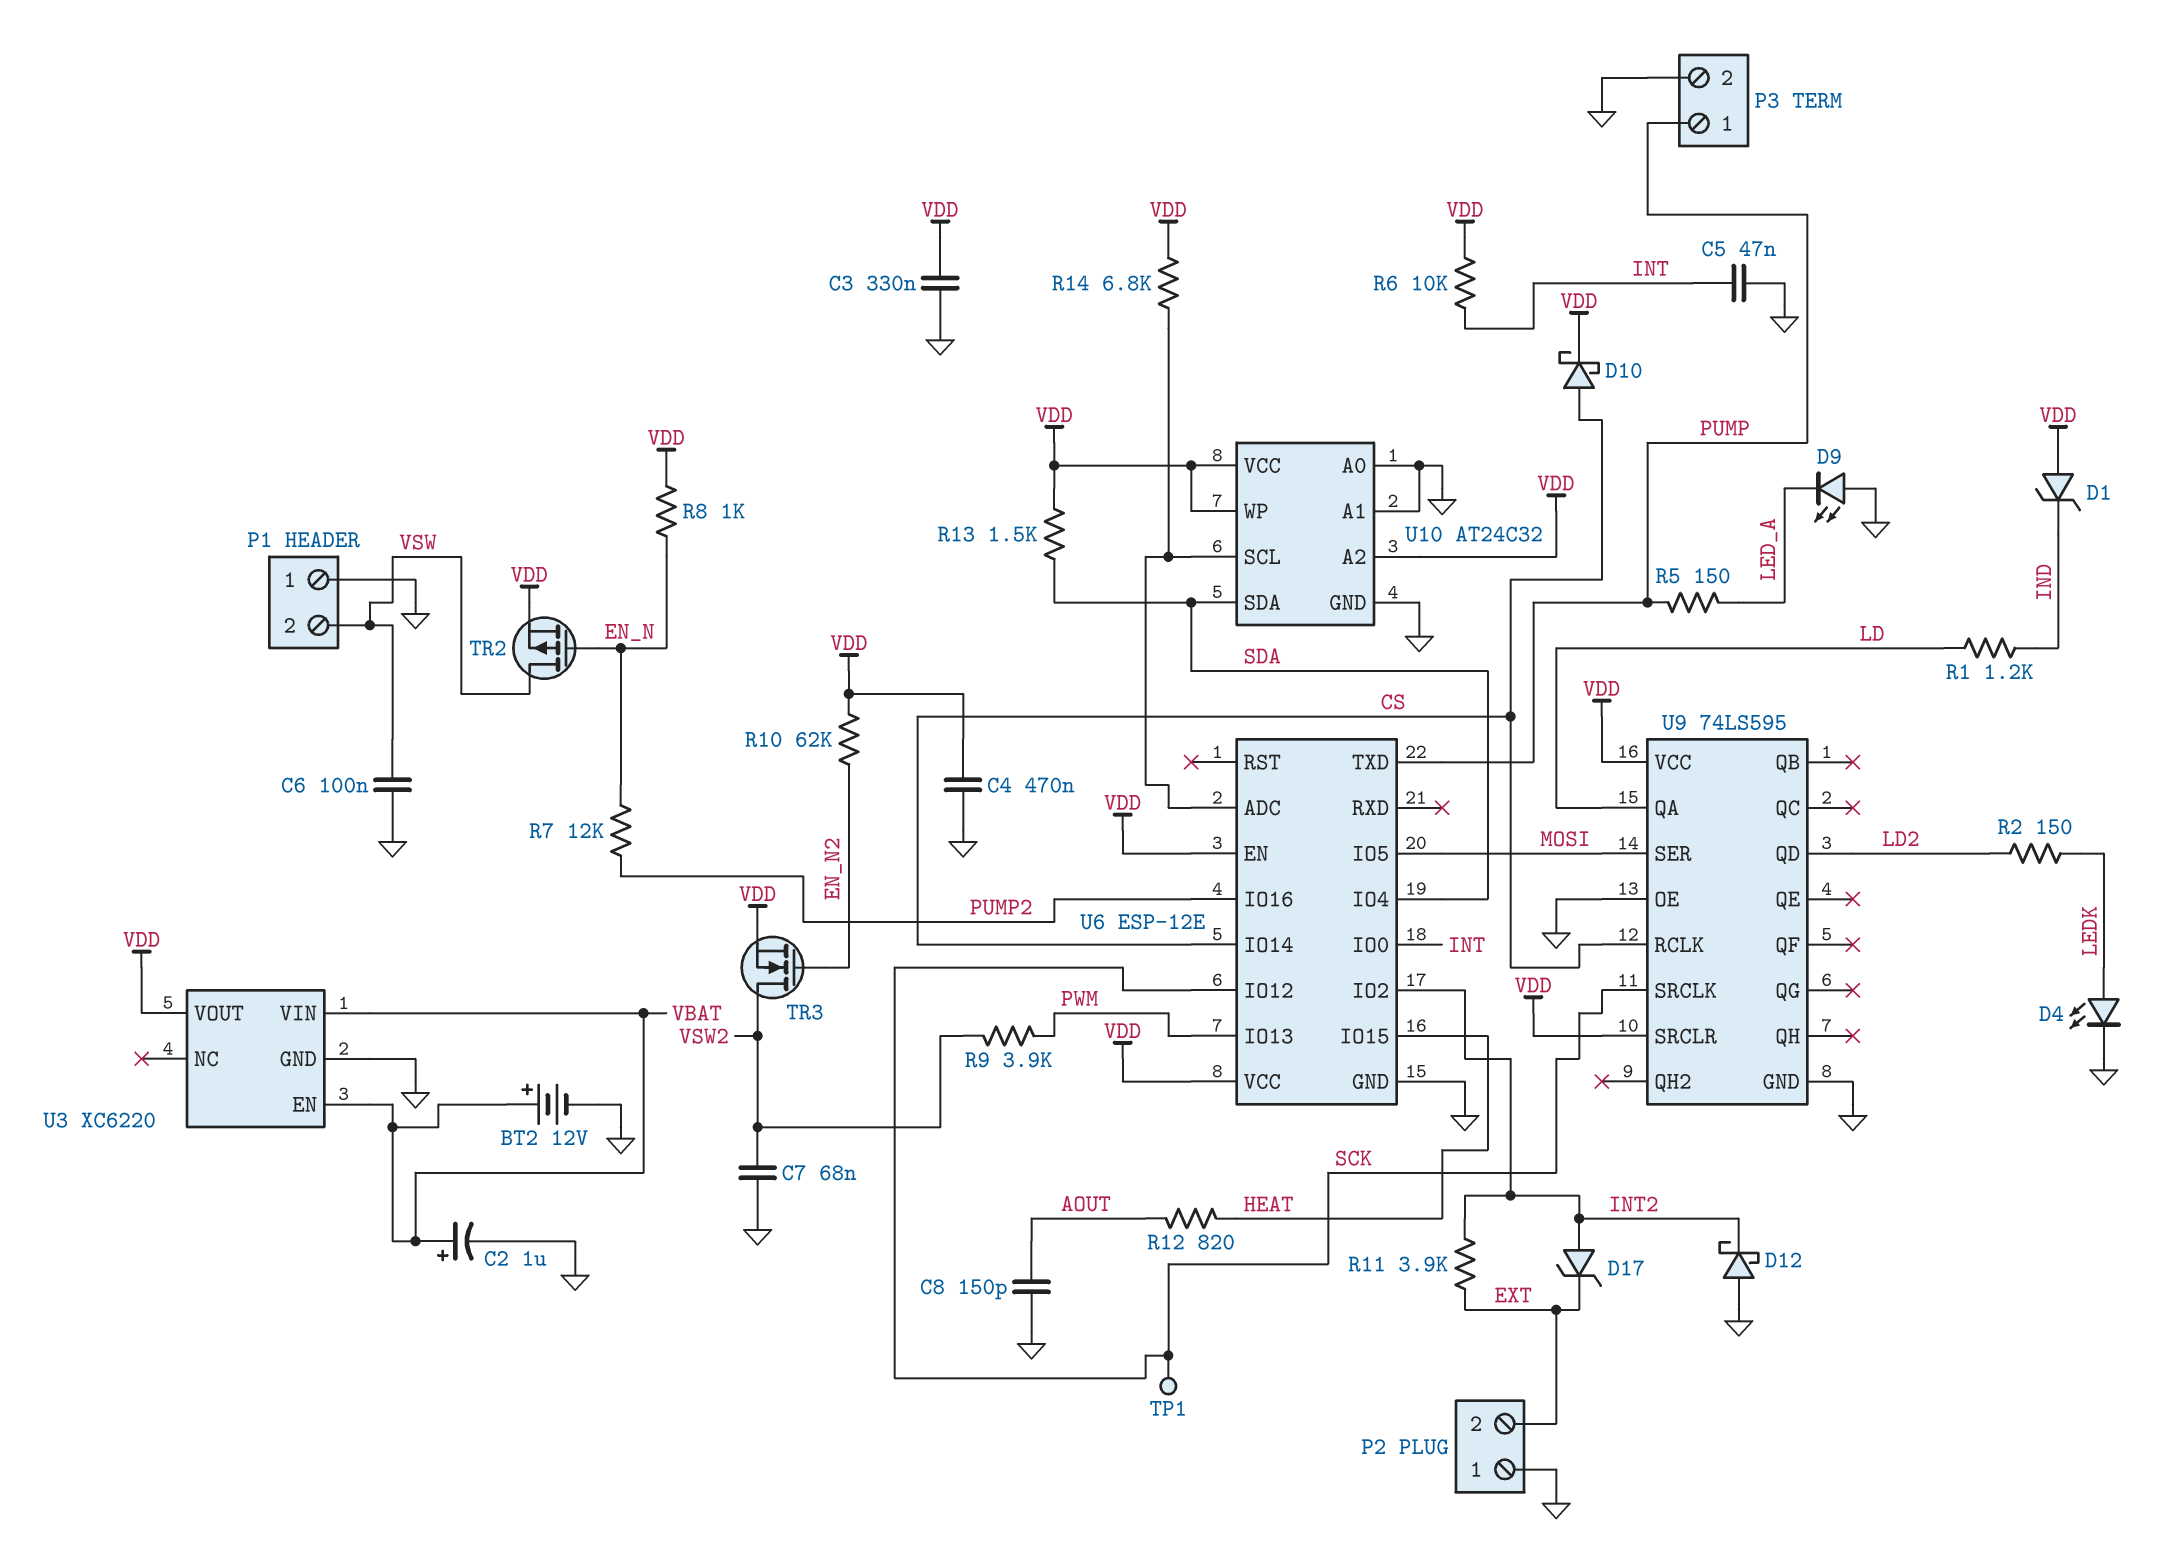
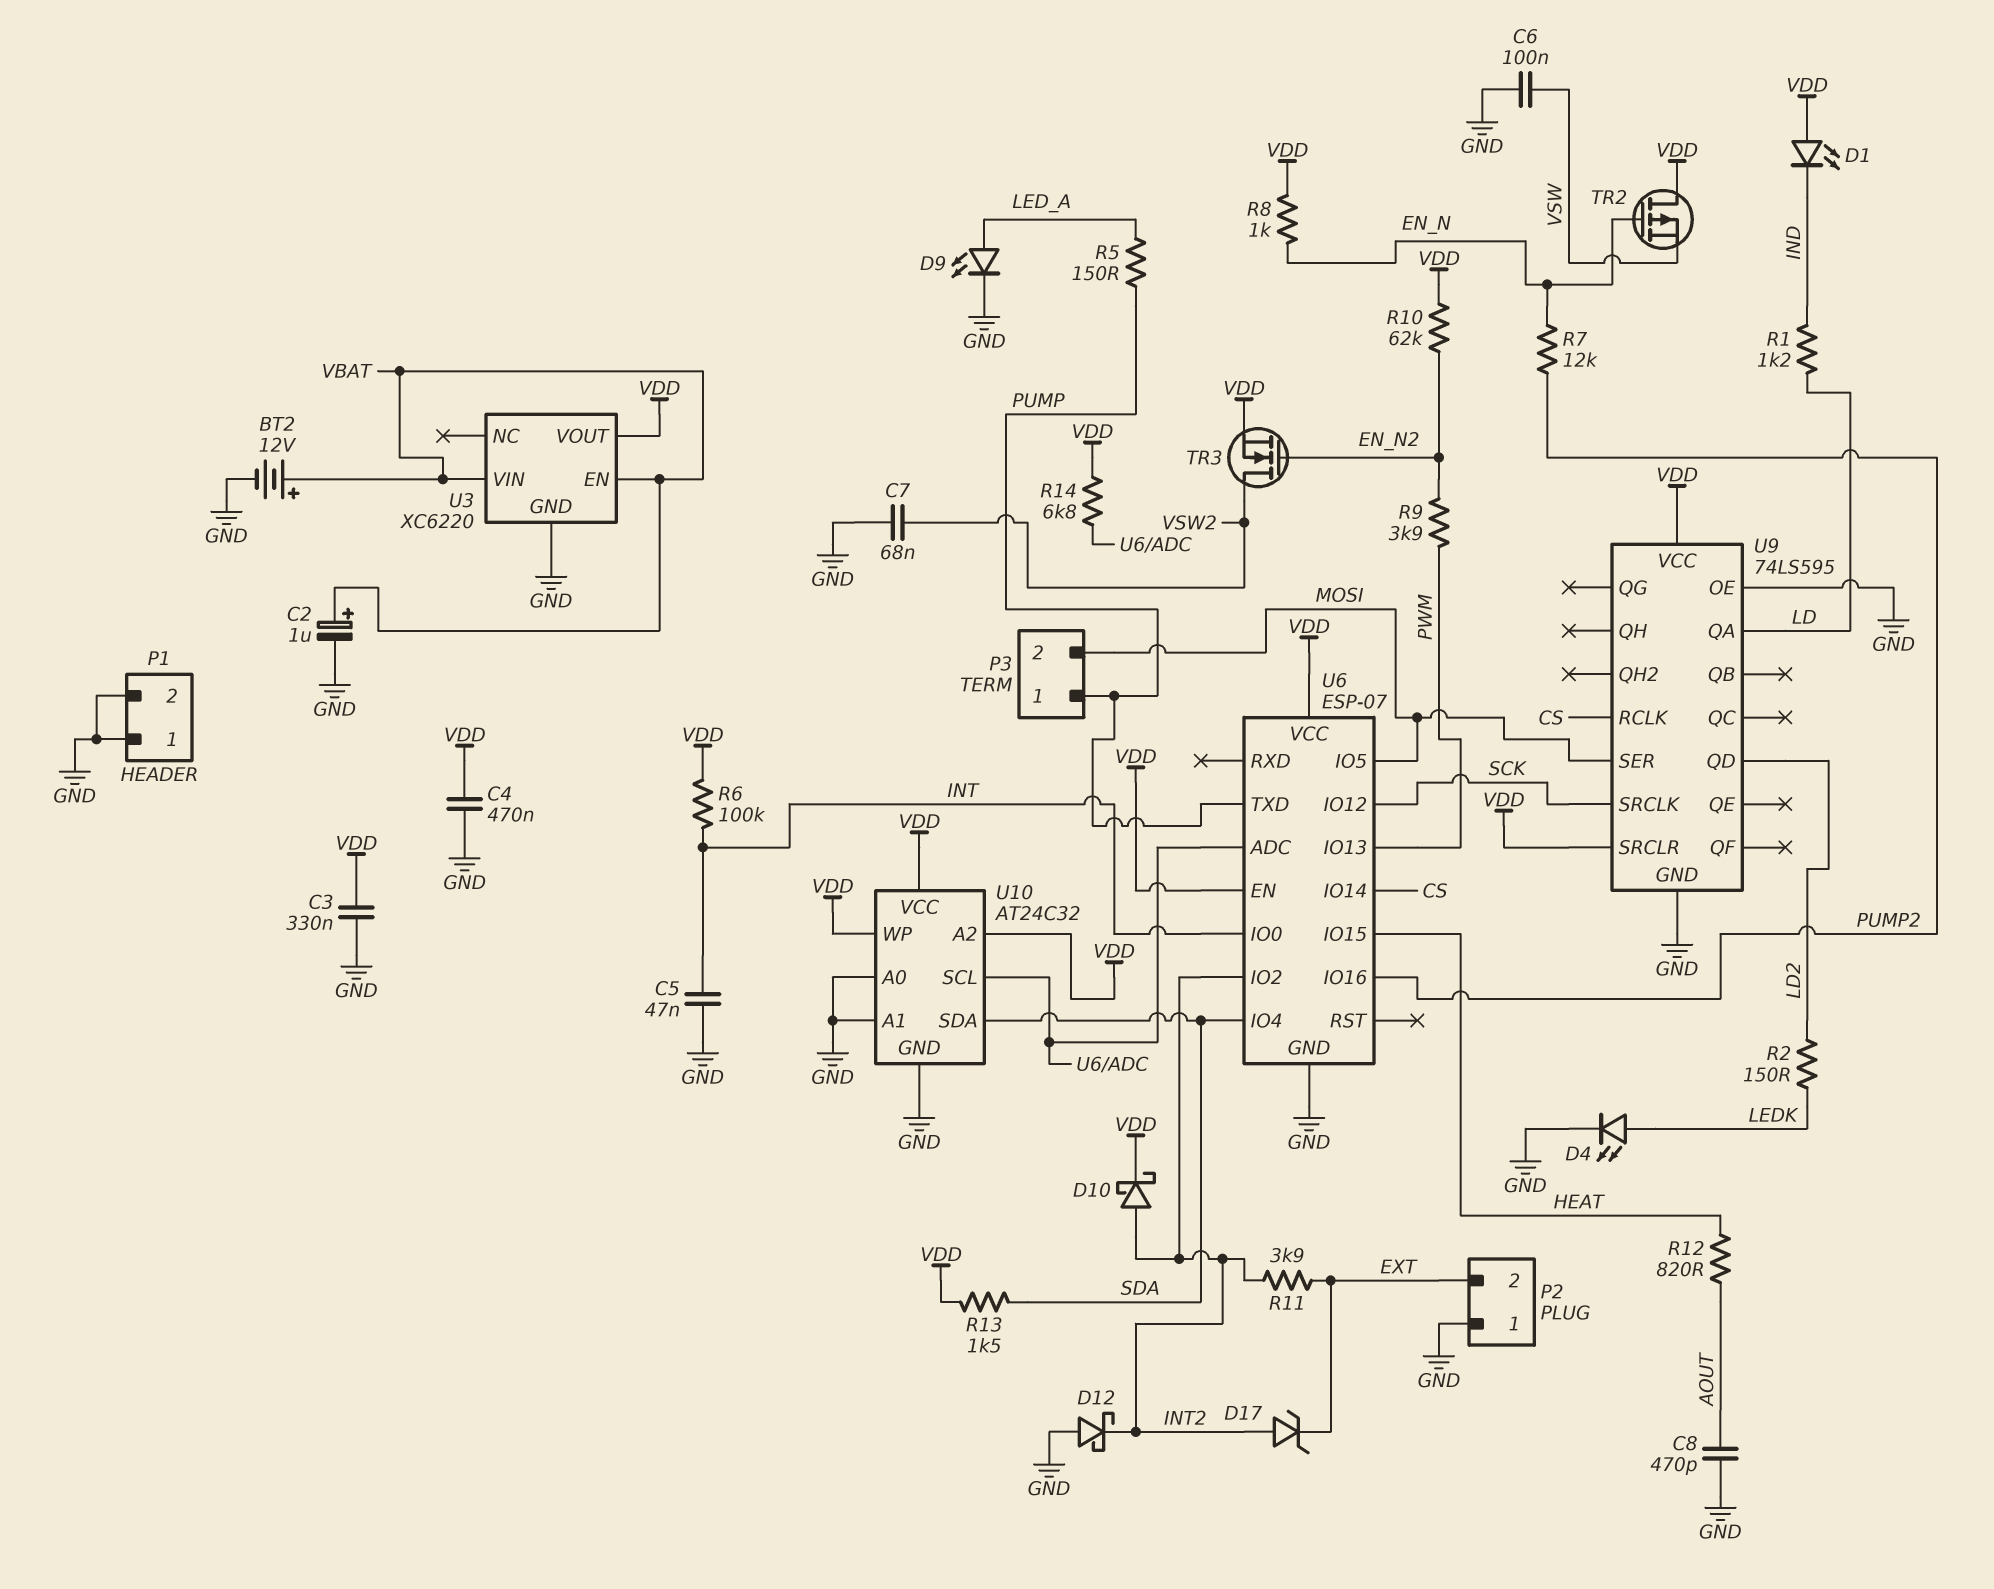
C8: 150pF (AOUT, GND) -> 470pF (AOUT, GND)
D1: zener (A VDD, K IND) -> LED (A VDD, K IND)
D9: LED (A GND, K LED_A) -> LED (A LED_A, K GND)
D10: schottky (A CS, K VDD) -> schottky (A INT2, K VDD)
P1 pin 2: VSW -> GND
P3 pin 2: GND -> MOSI
R6: 10k (INT, VDD) -> 100k (INT, VDD)
R9: 3.9k (PWM, VSW2) -> 3.9k (EN_N2, PWM)
TP1: test point (SCK) -> none
TR2: PMOS (G EN_N, D VSW, S VDD) -> PMOS (G EN_N, D VDD, S VSW)
U6: ESP-12E -> ESP-07

